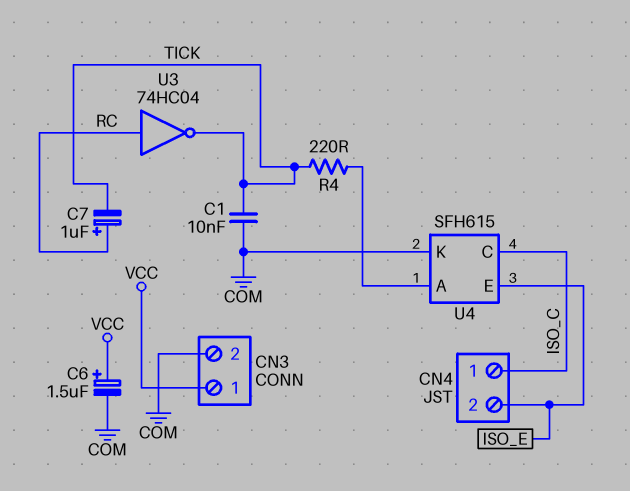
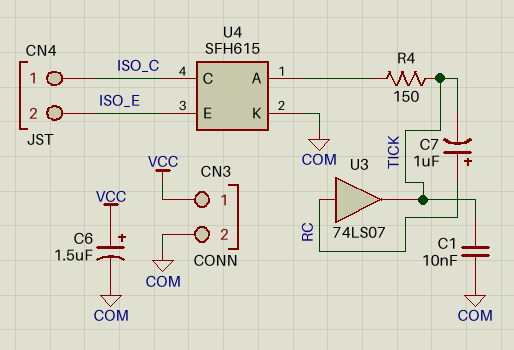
R4: 220 (TICK, U4/A) -> 150 (TICK, U4/A)
U3: NOT 74HC04 (in RC, out TICK) -> buffer 74LS07 (in RC, out TICK)

